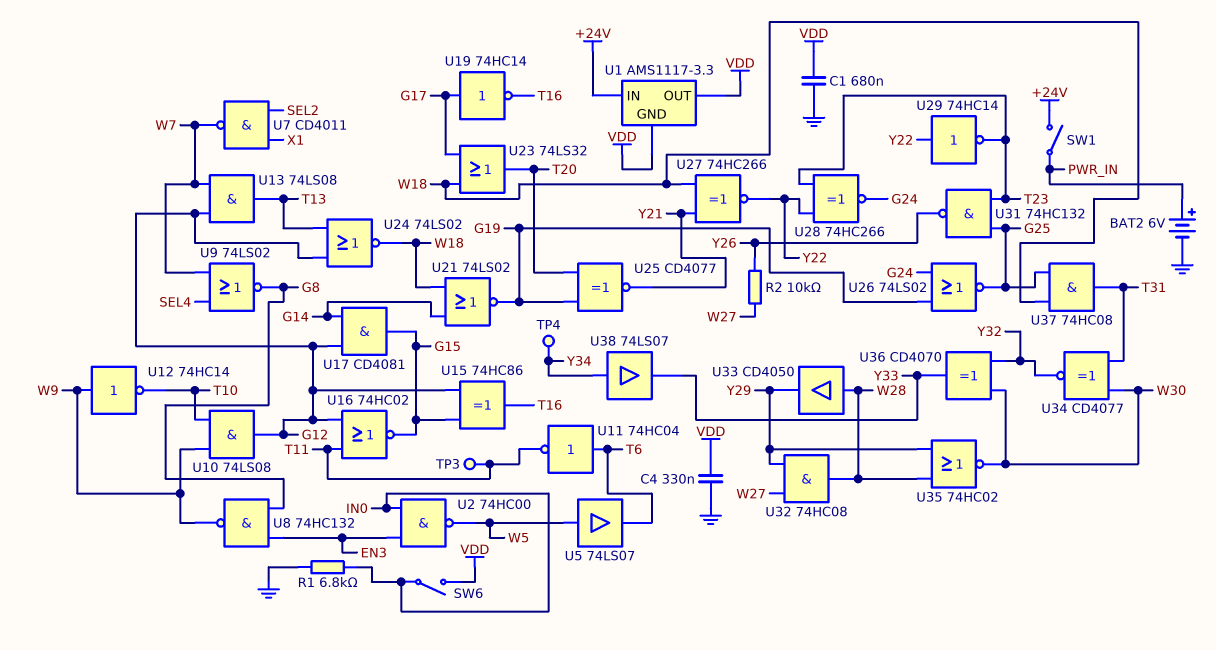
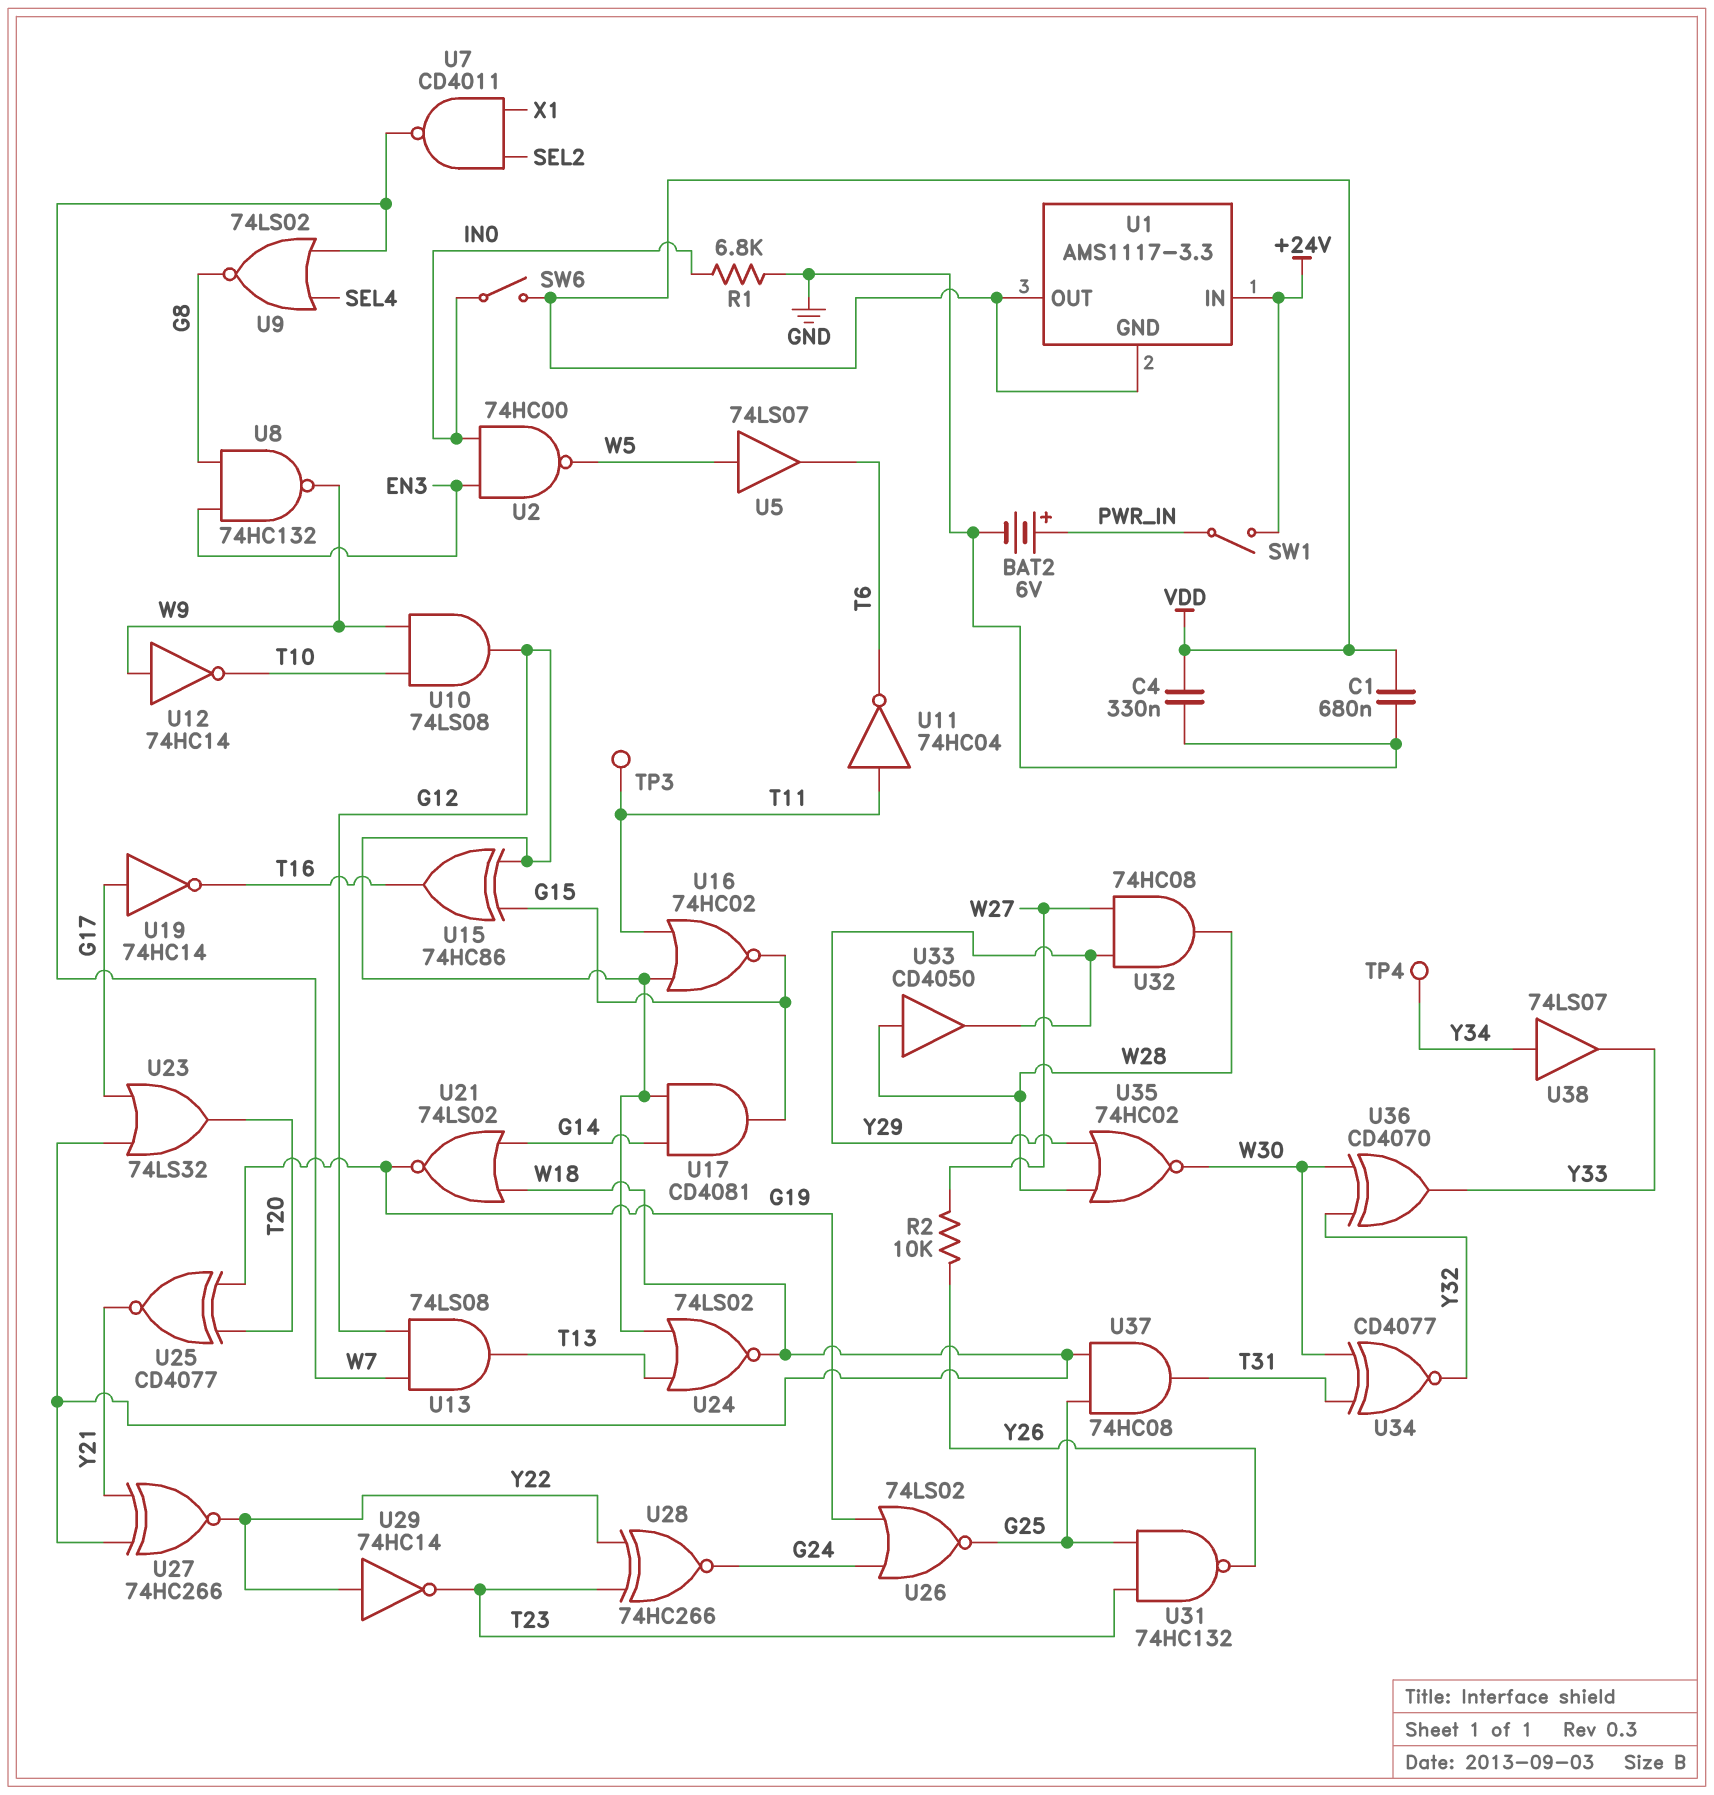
U11: NOT 74HC04 (in T6, out T11) -> NOT 74HC04 (in T11, out T6)

